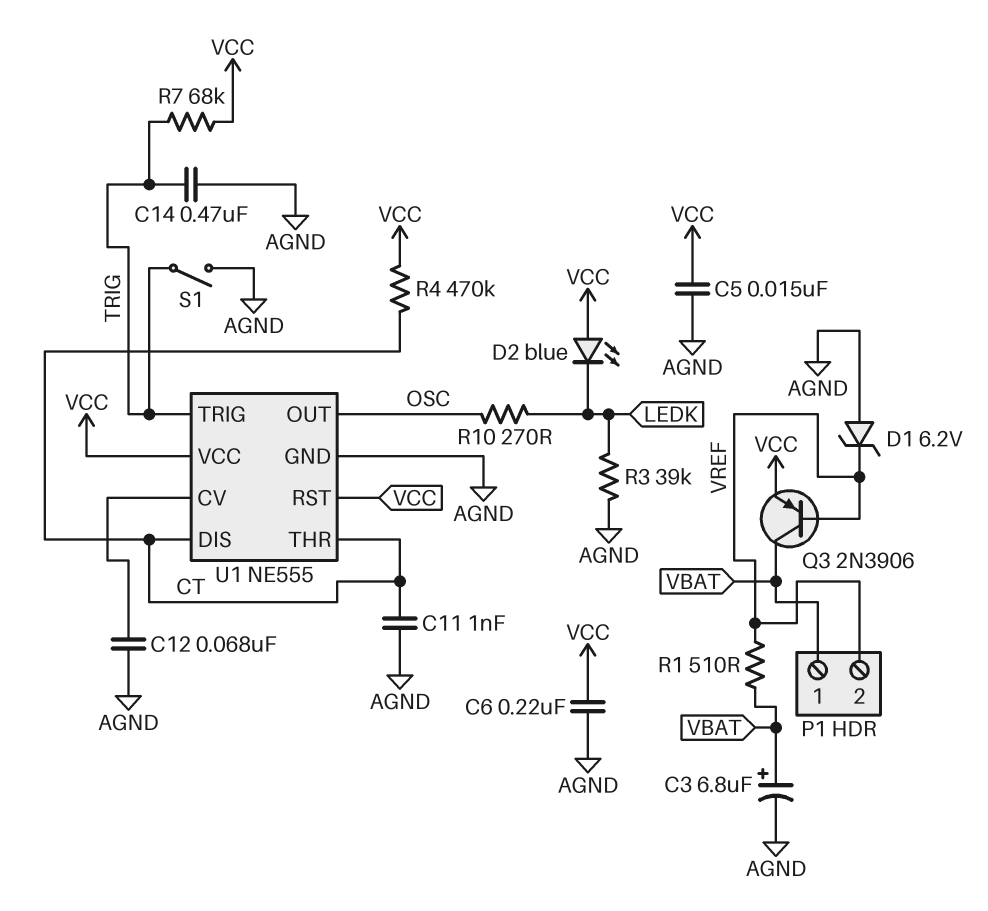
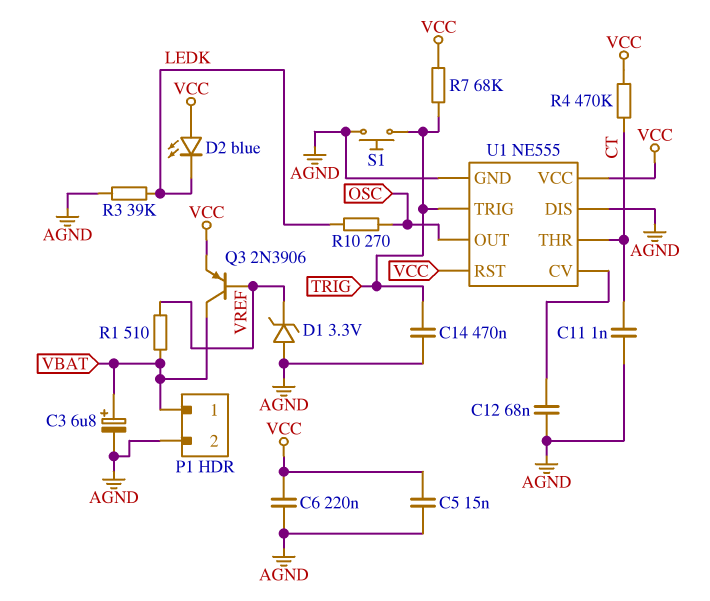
D1: zener 6.2V (A AGND, K VREF) -> zener 3.3V (A AGND, K VREF)
P1 pin 2: VREF -> AGND
S1: switch (AGND, TRIG) -> button (AGND, TRIG)
U1 pin DIS: CT -> AGND

